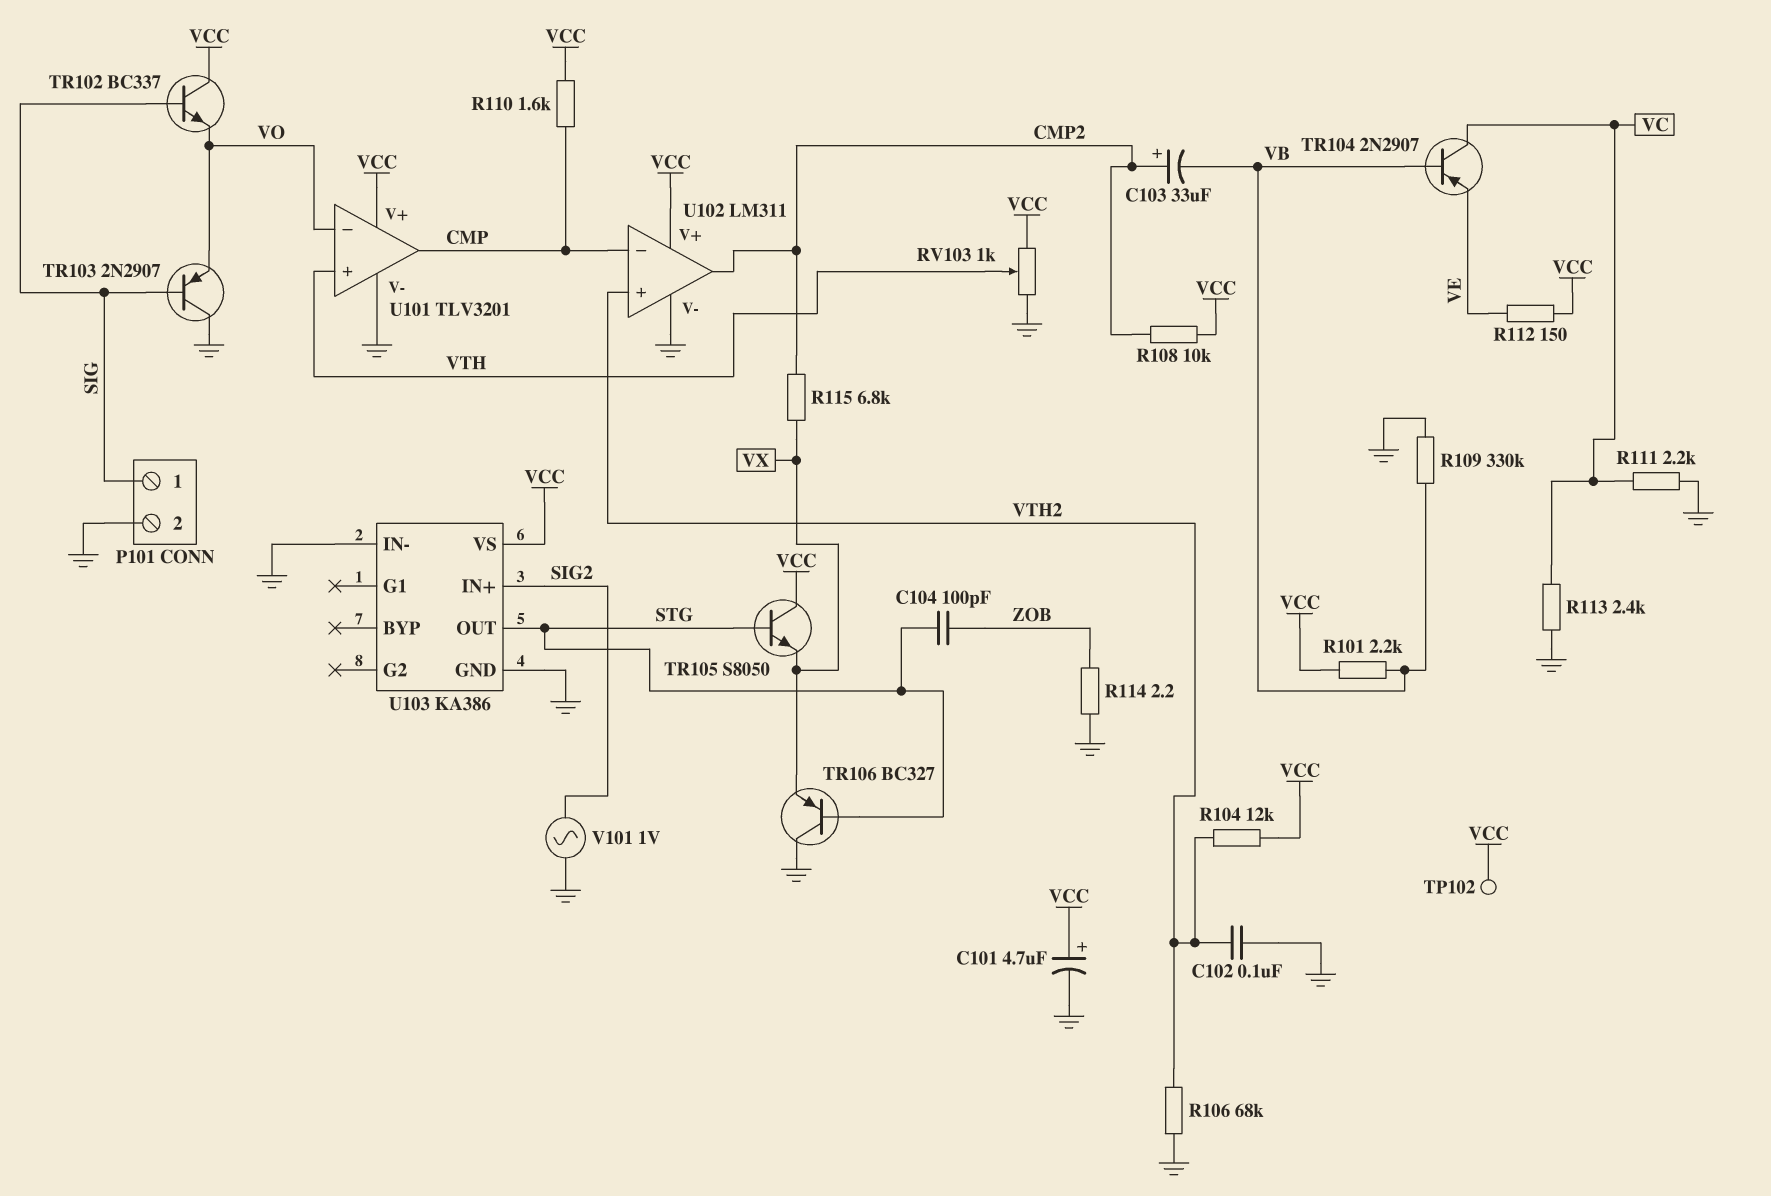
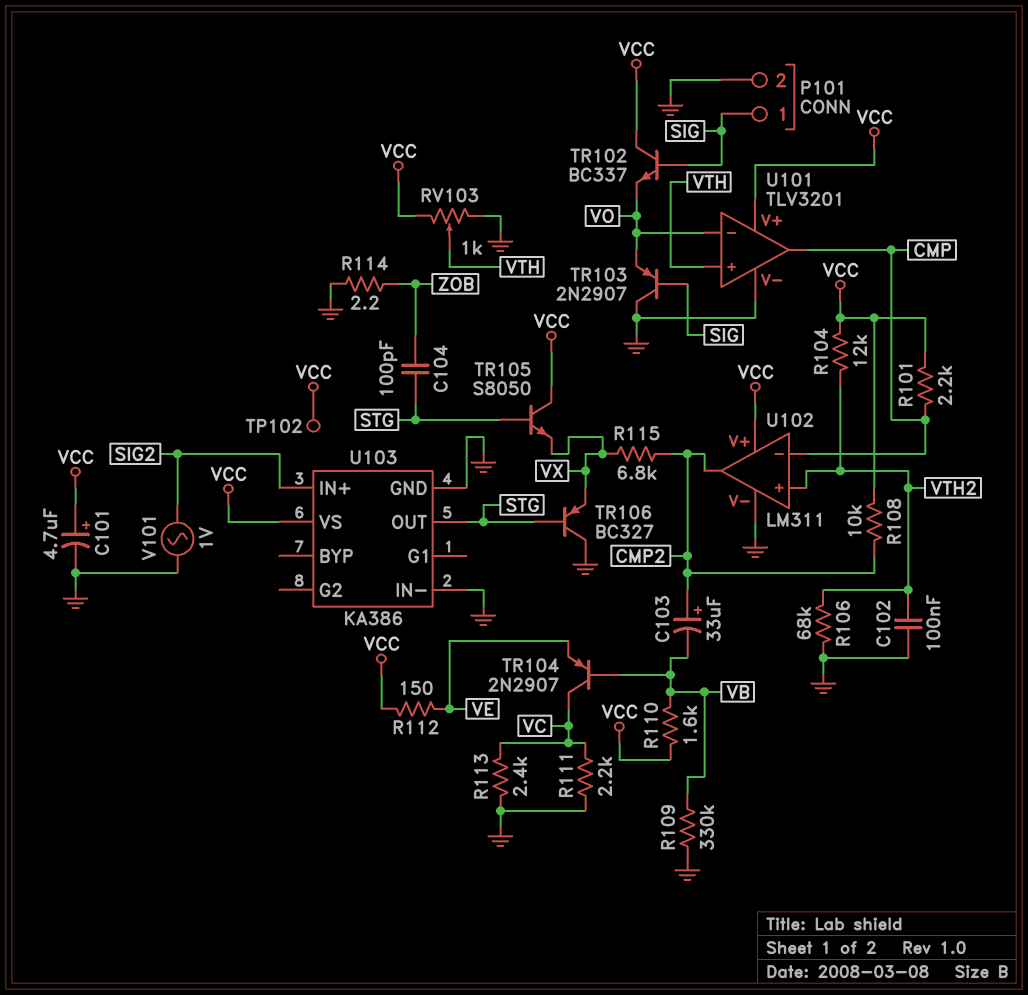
R101: 2.2k (VB, VCC) -> 2.2k (CMP, VCC)
R110: 1.6k (CMP, VCC) -> 1.6k (VB, VCC)

